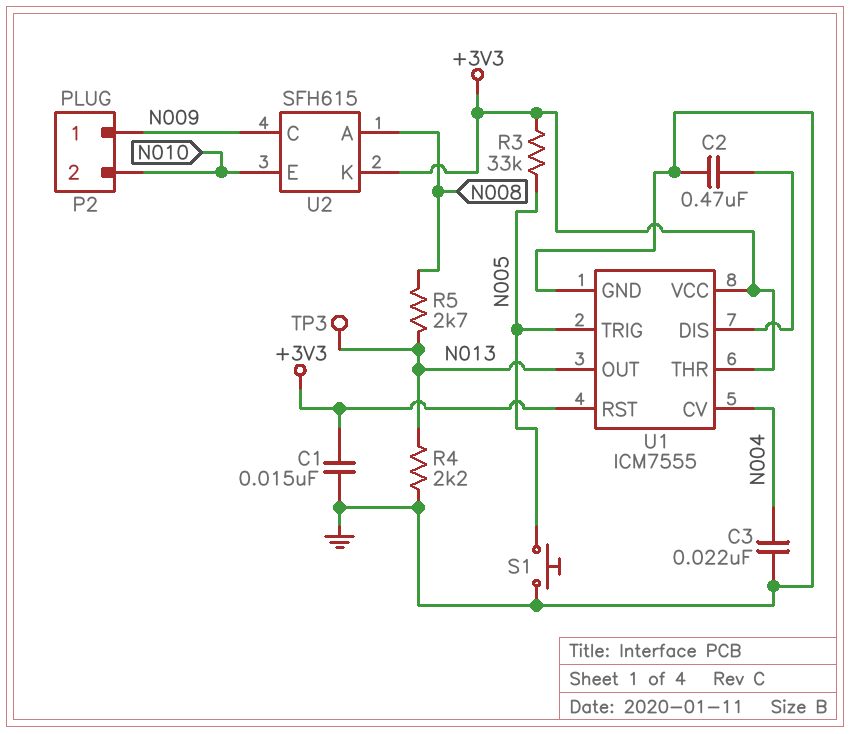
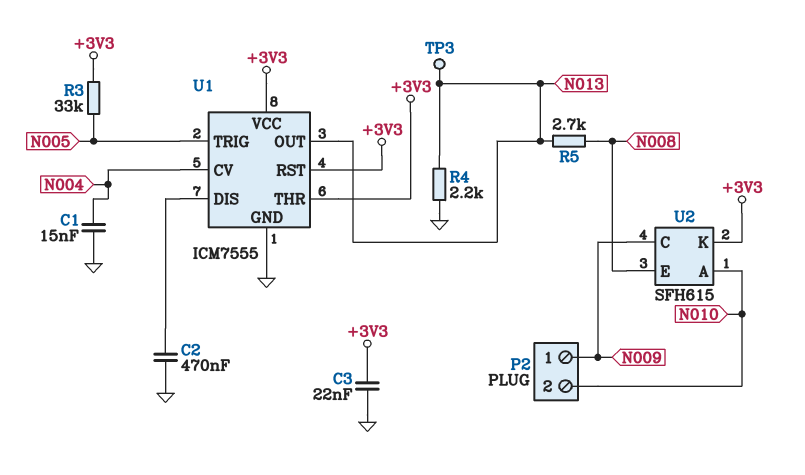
C1: 15nF (+3V3, GND) -> 15nF (GND, N004)
C3: 22nF (GND, N004) -> 22nF (+3V3, GND)
S1: button (GND, N005) -> none
U2 pin A: N008 -> N010
U2 pin E: N010 -> N008

